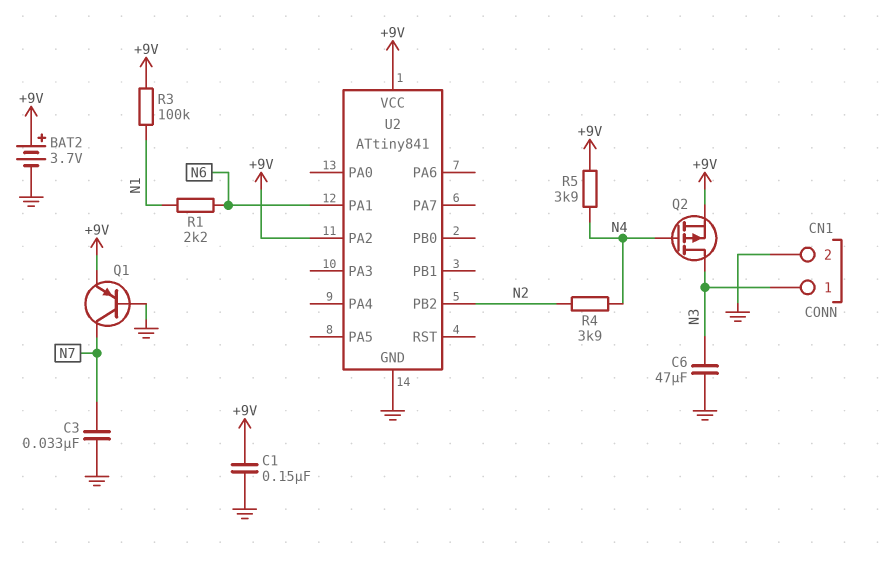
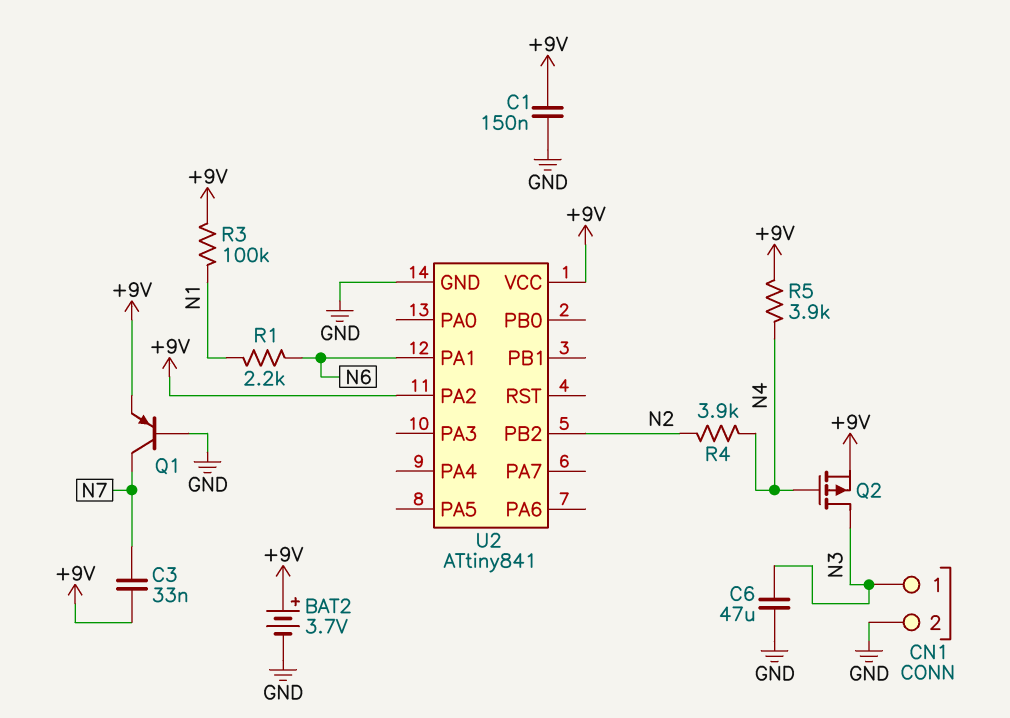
C3: 33nF (GND, N7) -> 33nF (+9V, N7)

